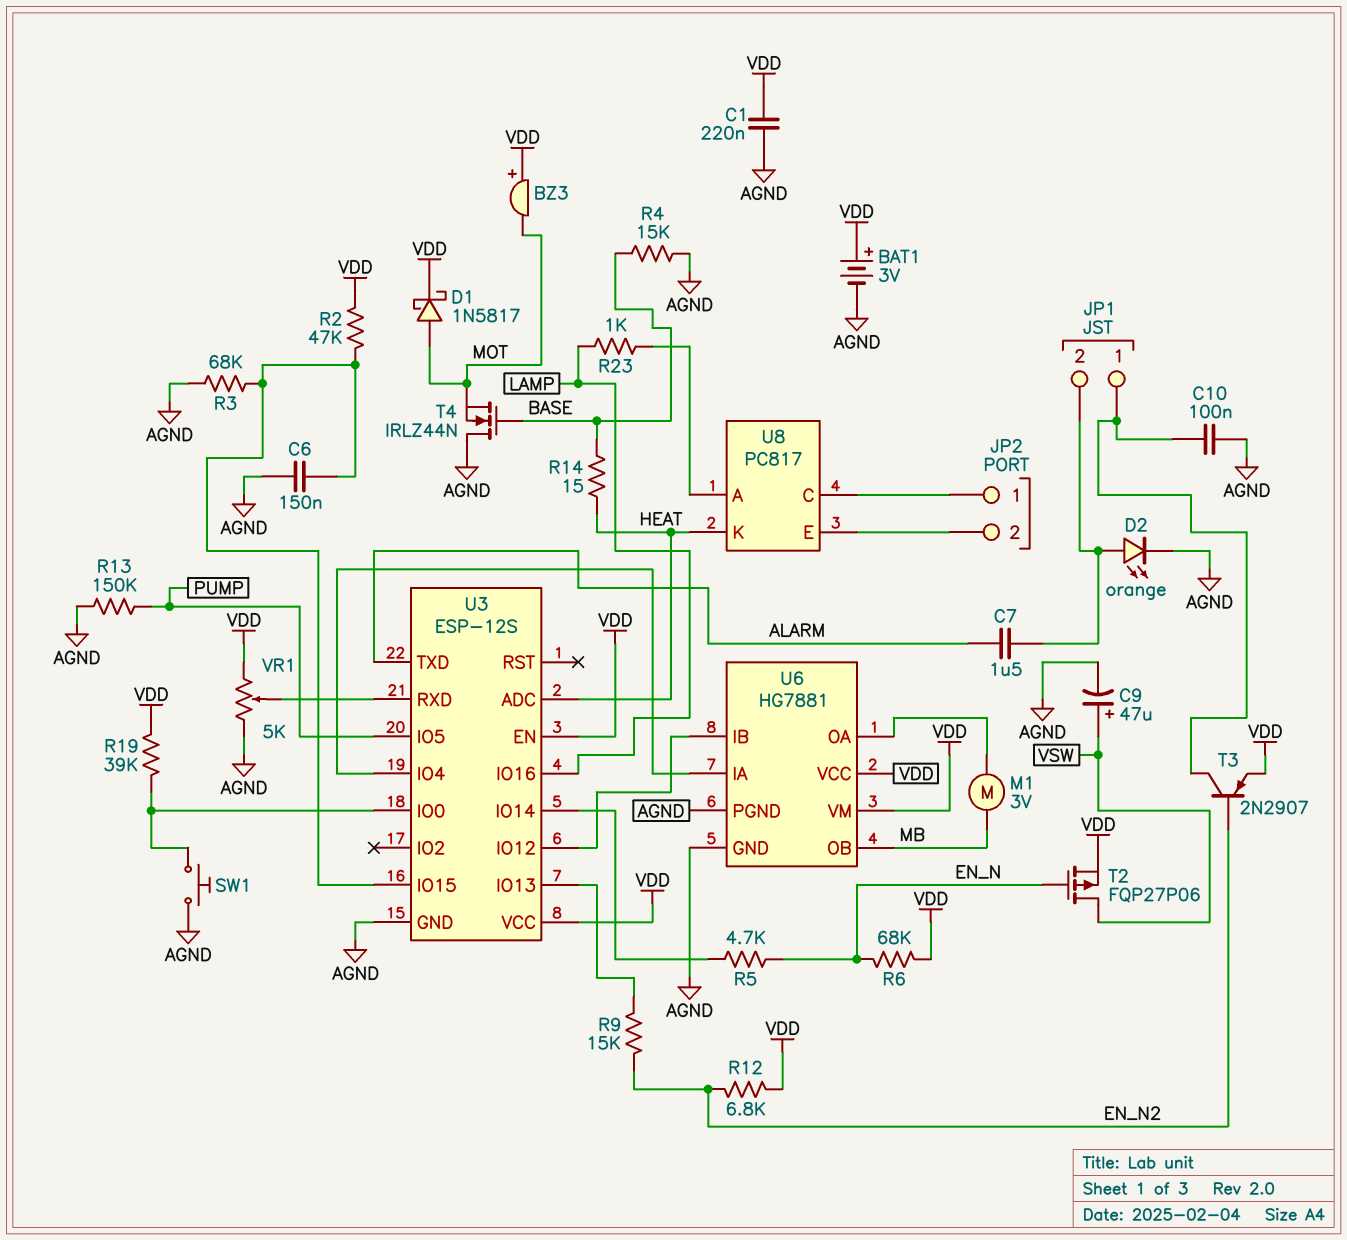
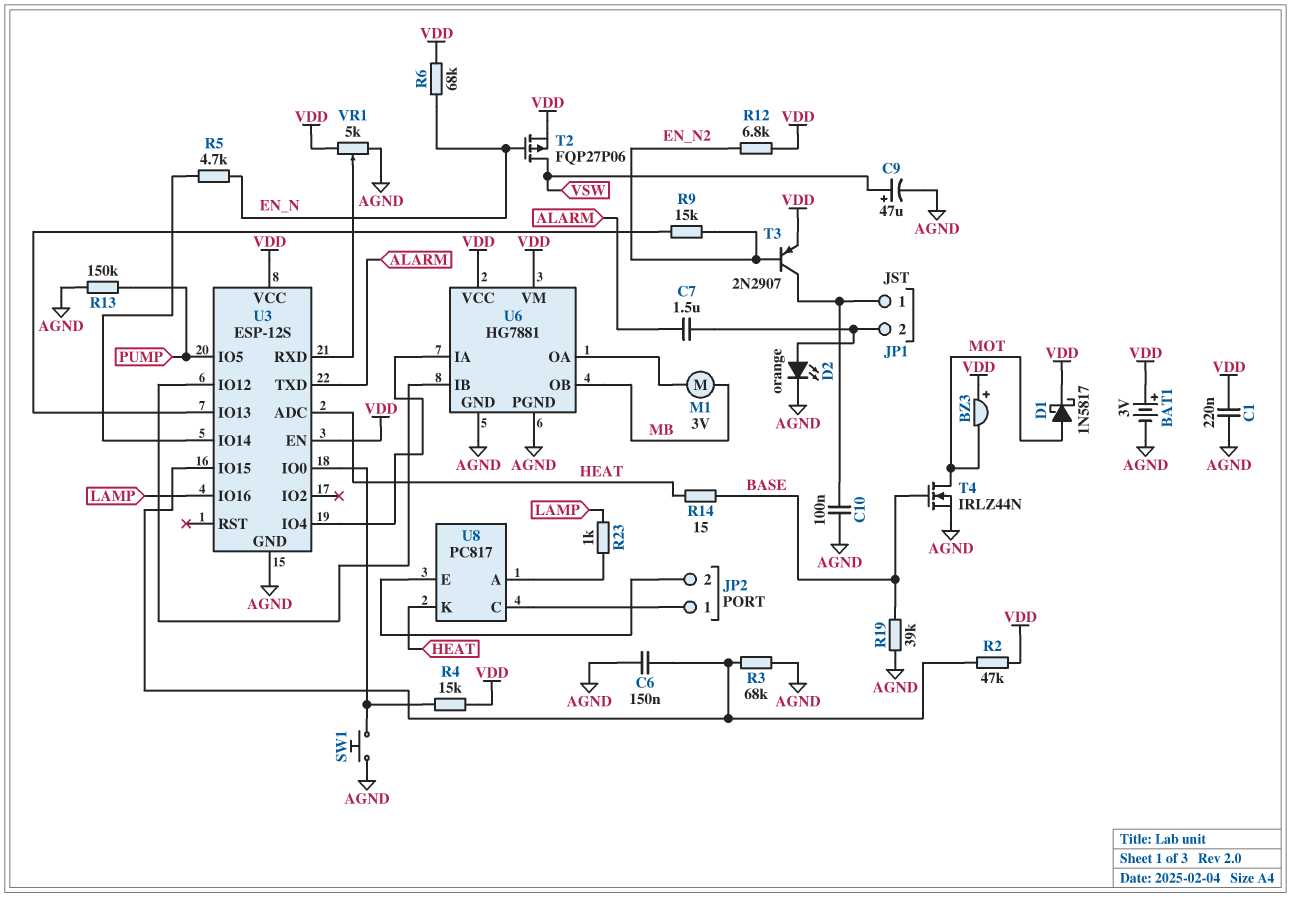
R4: 15k (AGND, BASE) -> 15k (U3/IO0, VDD)
R19: 39k (U3/IO0, VDD) -> 39k (AGND, BASE)
T4: NMOS IRLZ44N (G BASE, D AGND, S MOT) -> NMOS IRLZ44N (G BASE, D MOT, S AGND)

